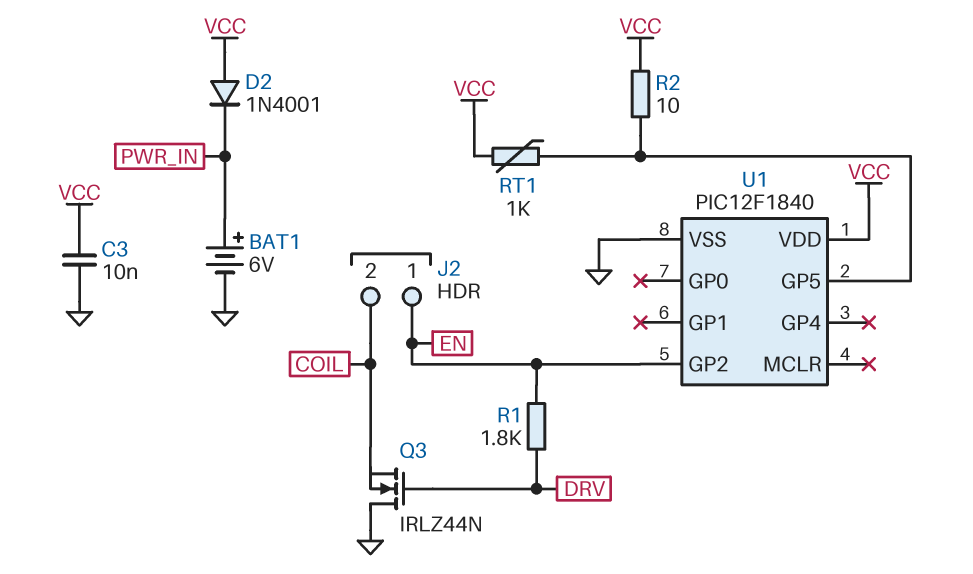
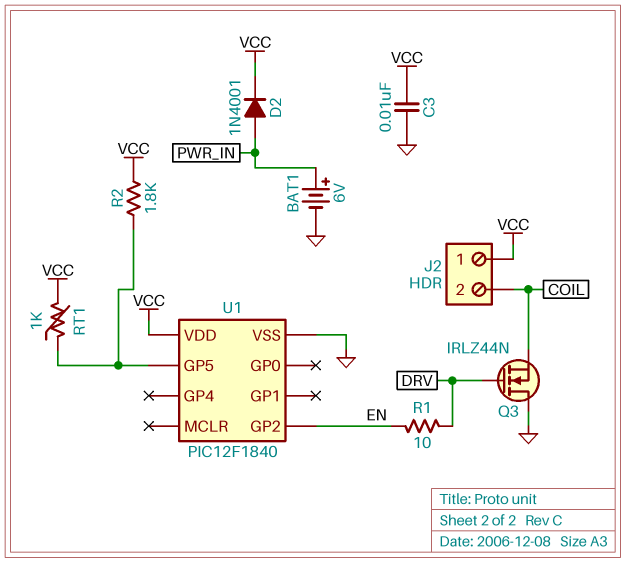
D2: diode 1N4001 (A VCC, K PWR_IN) -> diode 1N4001 (A PWR_IN, K VCC)
J2 pin 1: EN -> VCC
R1: 1.8k (DRV, EN) -> 10 (DRV, EN)
R2: 10 (U1/GP5, VCC) -> 1.8k (U1/GP5, VCC)

